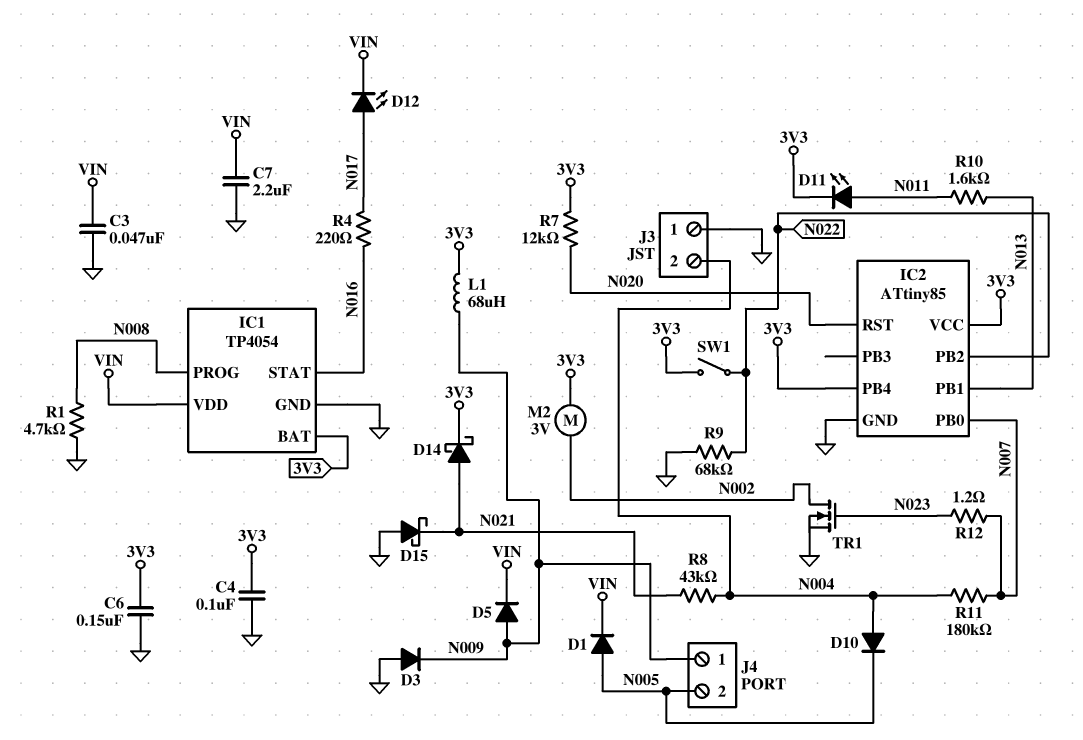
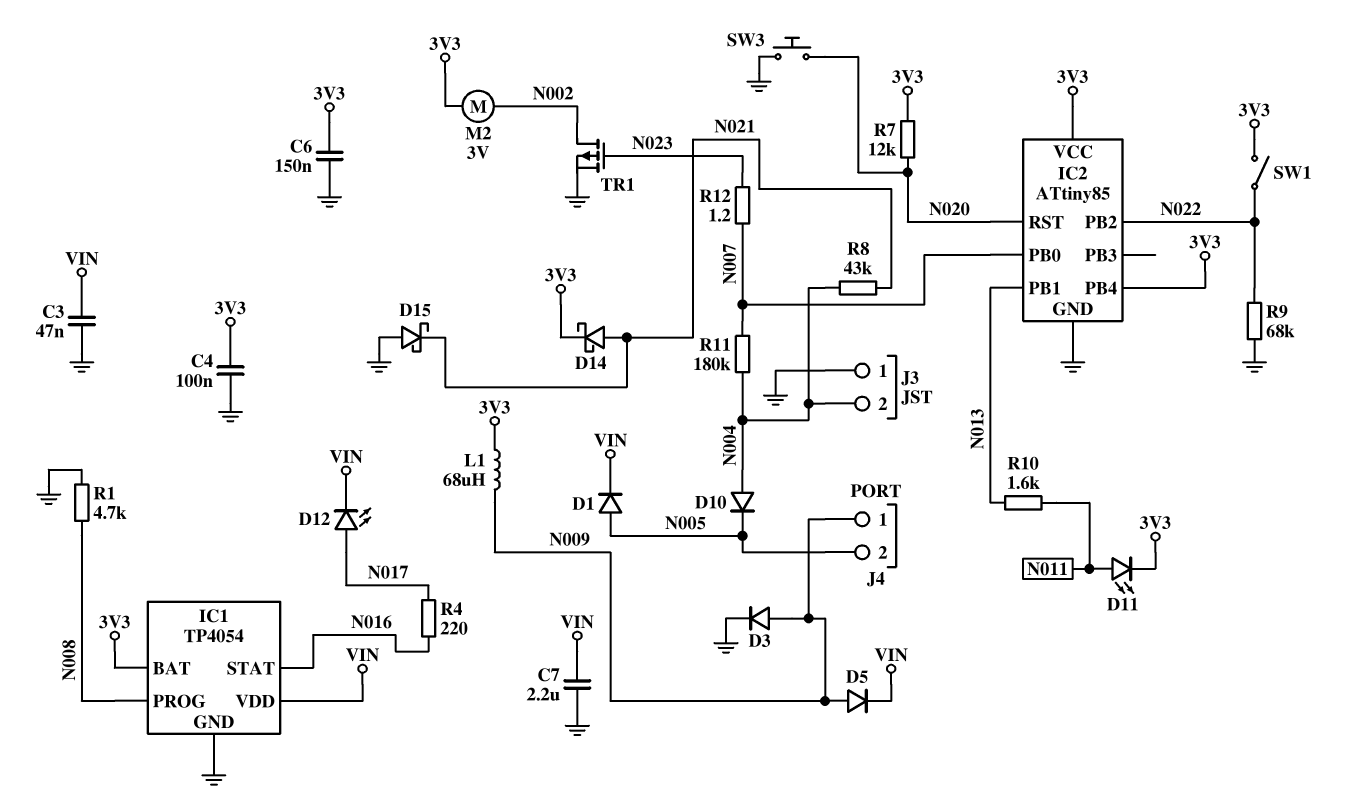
D3: diode (A GND, K N009) -> diode (A N009, K GND)
SW3: none -> button (GND, N020)
TR1: NMOS (G N023, D N002, S GND) -> PMOS (G N023, D N002, S GND)

